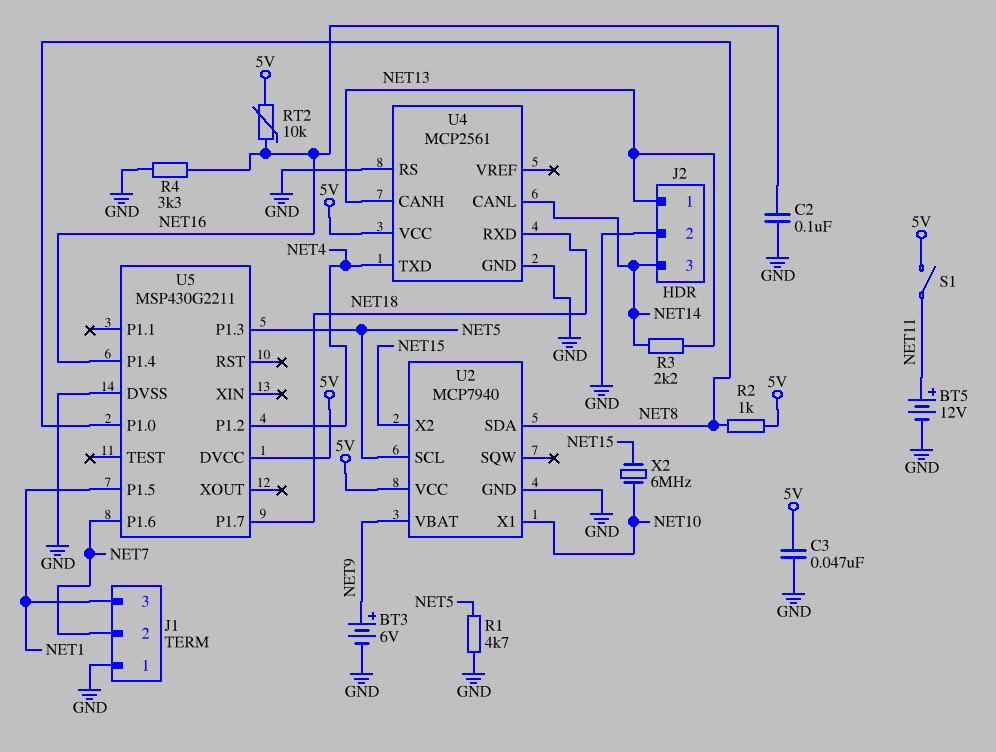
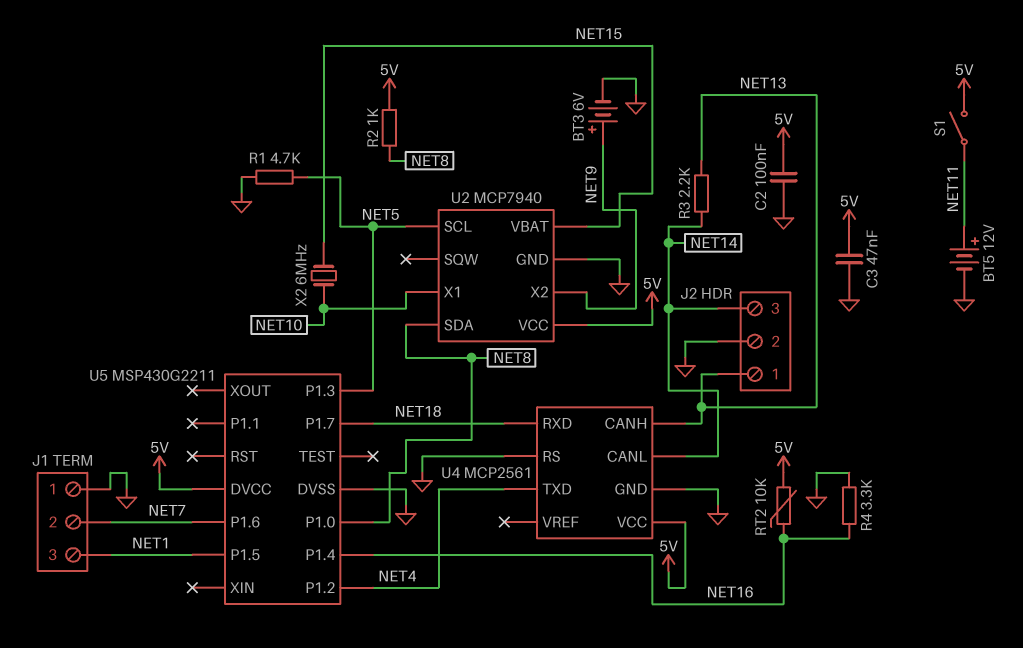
C2: 100nF (GND, NET16) -> 100nF (5V, GND)
U2 pin VBAT: NET9 -> NET15
U2 pin X2: NET15 -> NET9

